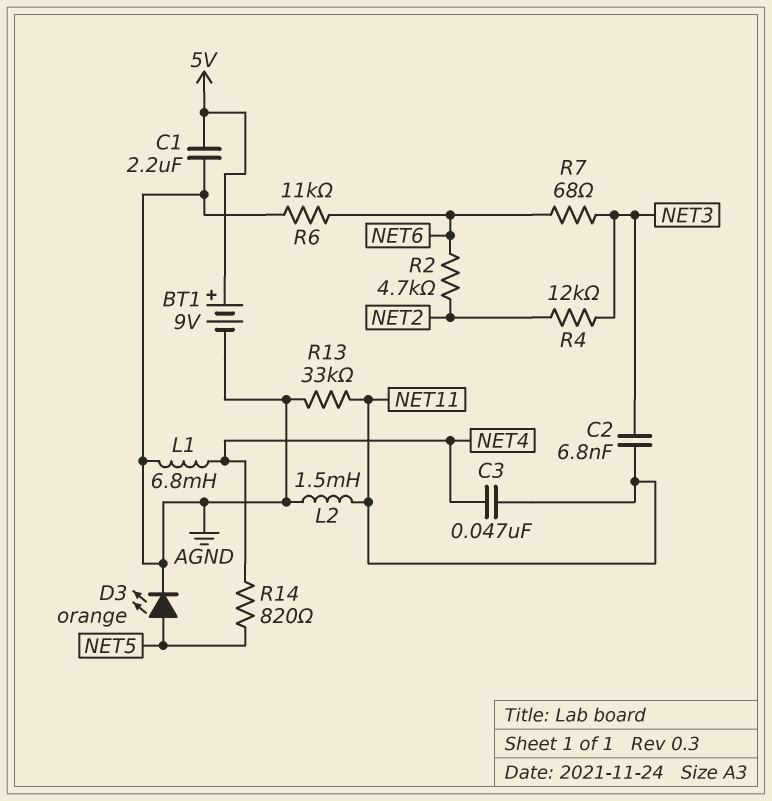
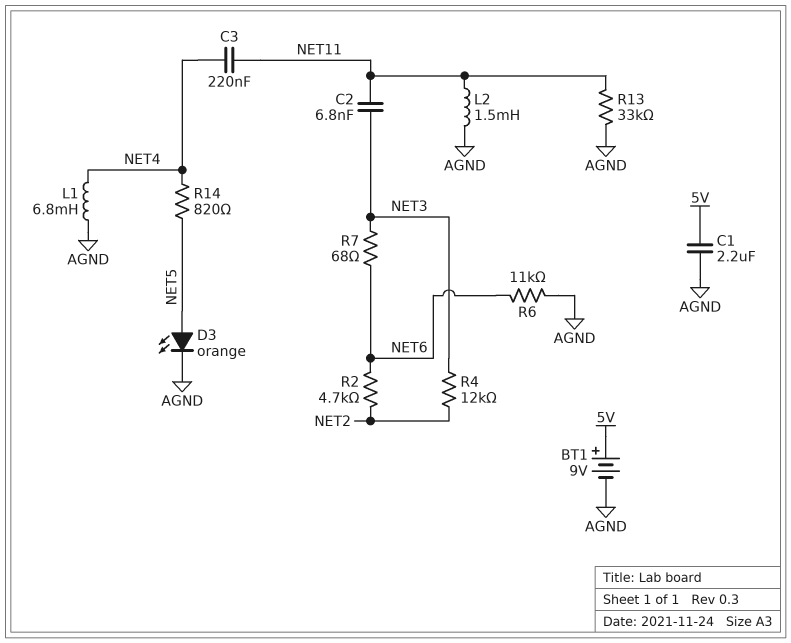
C3: 47nF (NET4, NET11) -> 220nF (NET4, NET11)

